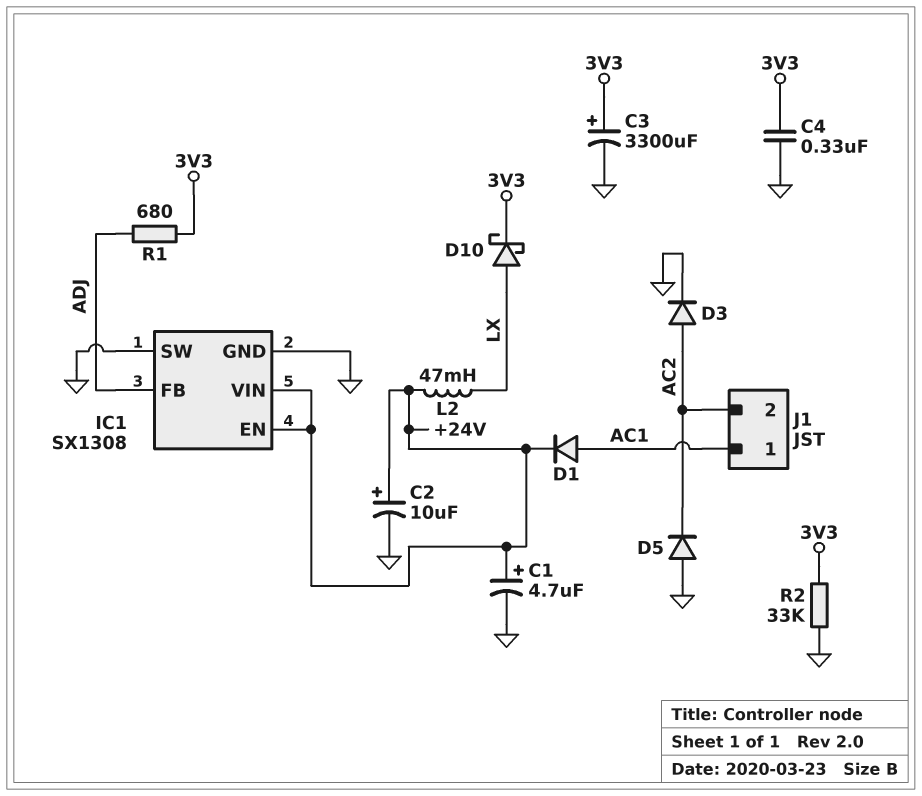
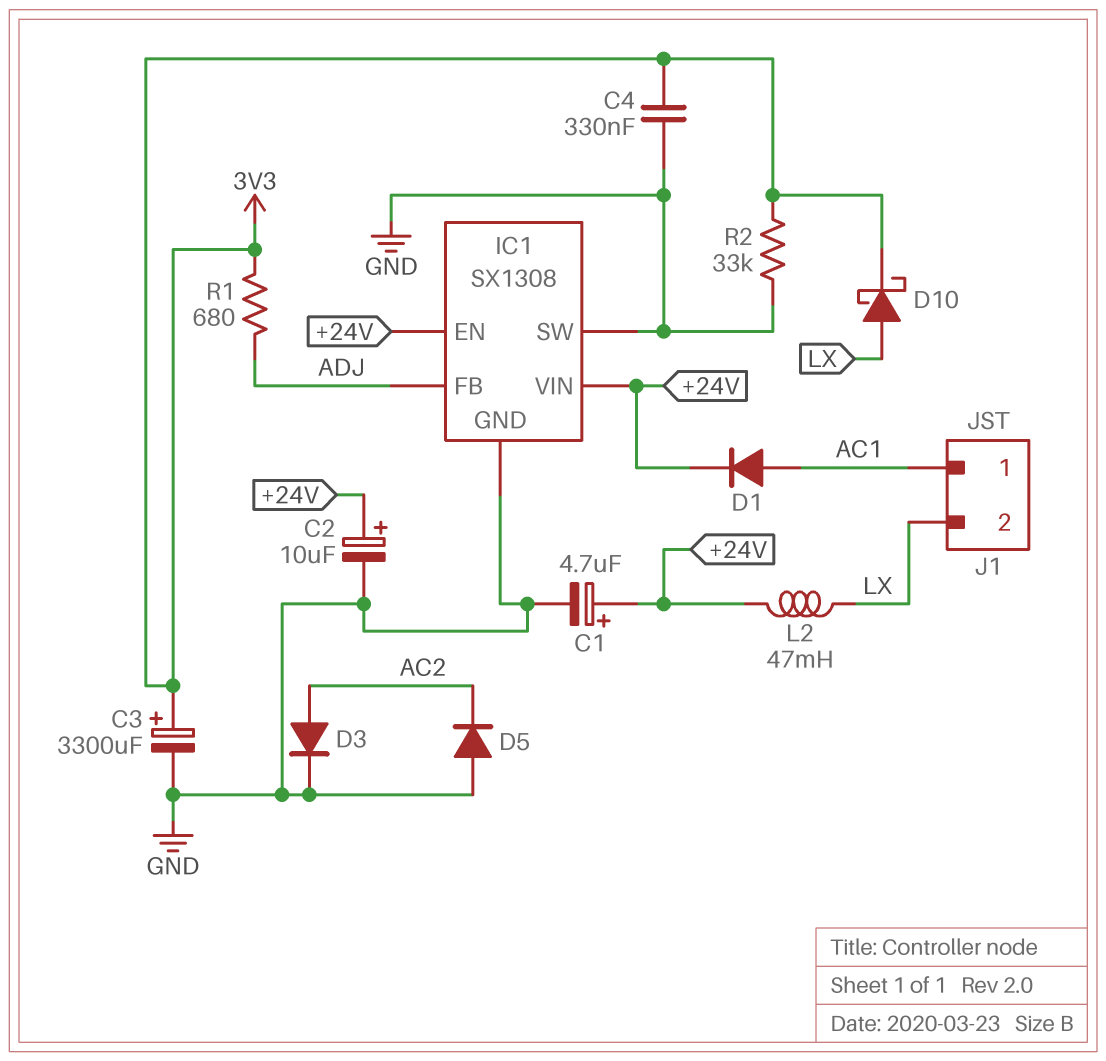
J1 pin 2: AC2 -> LX

